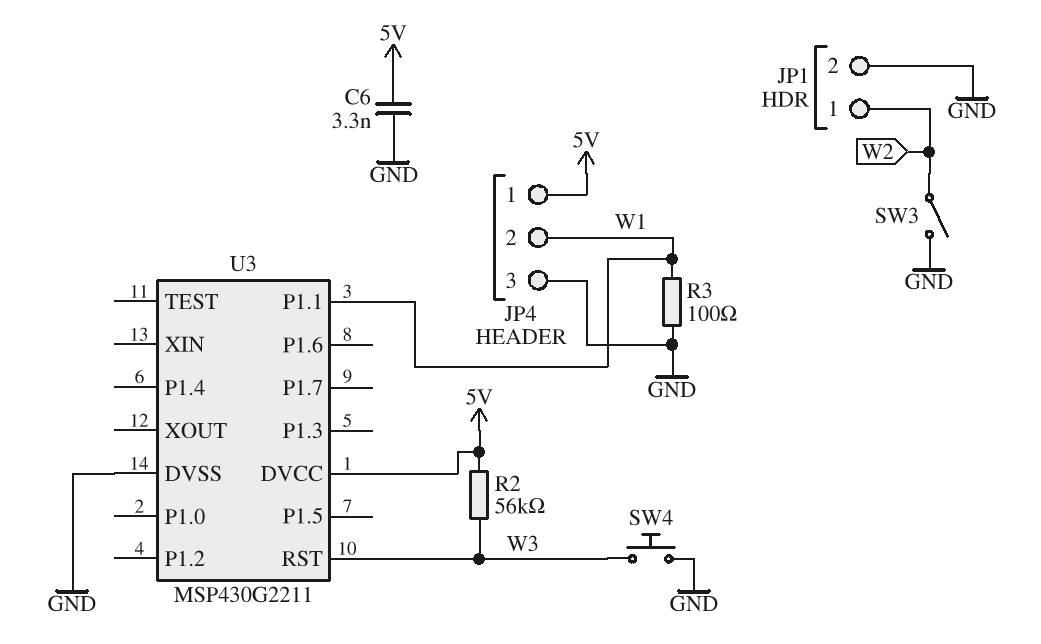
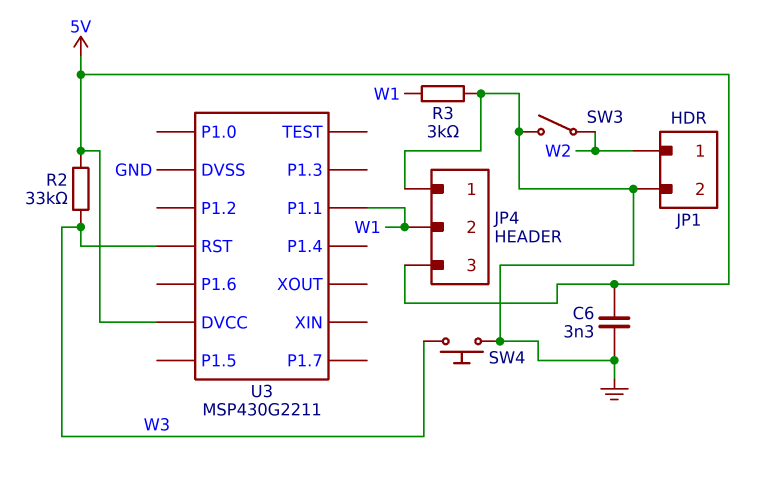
JP4 pin 1: 5V -> GND
JP4 pin 3: GND -> 5V
R2: 56k (5V, W3) -> 33k (5V, W3)
R3: 100 (GND, W1) -> 3k (GND, W1)

